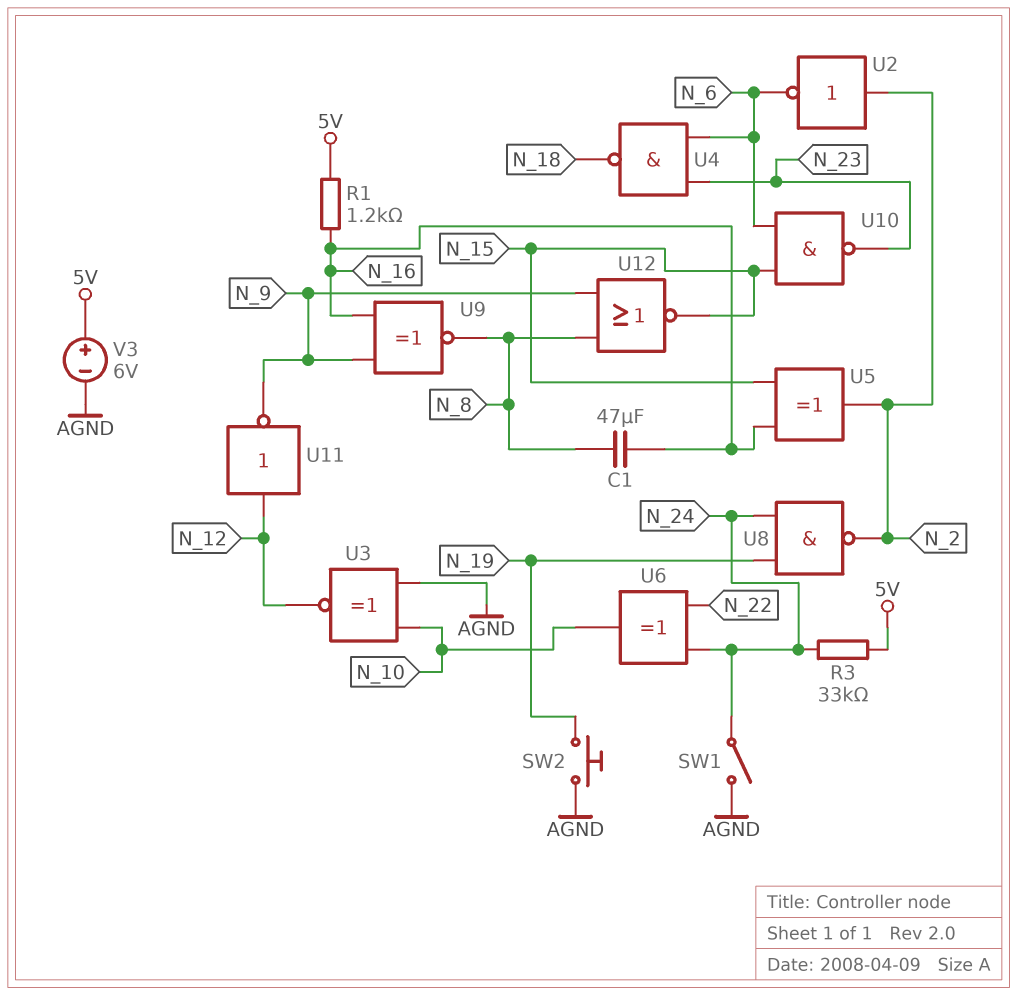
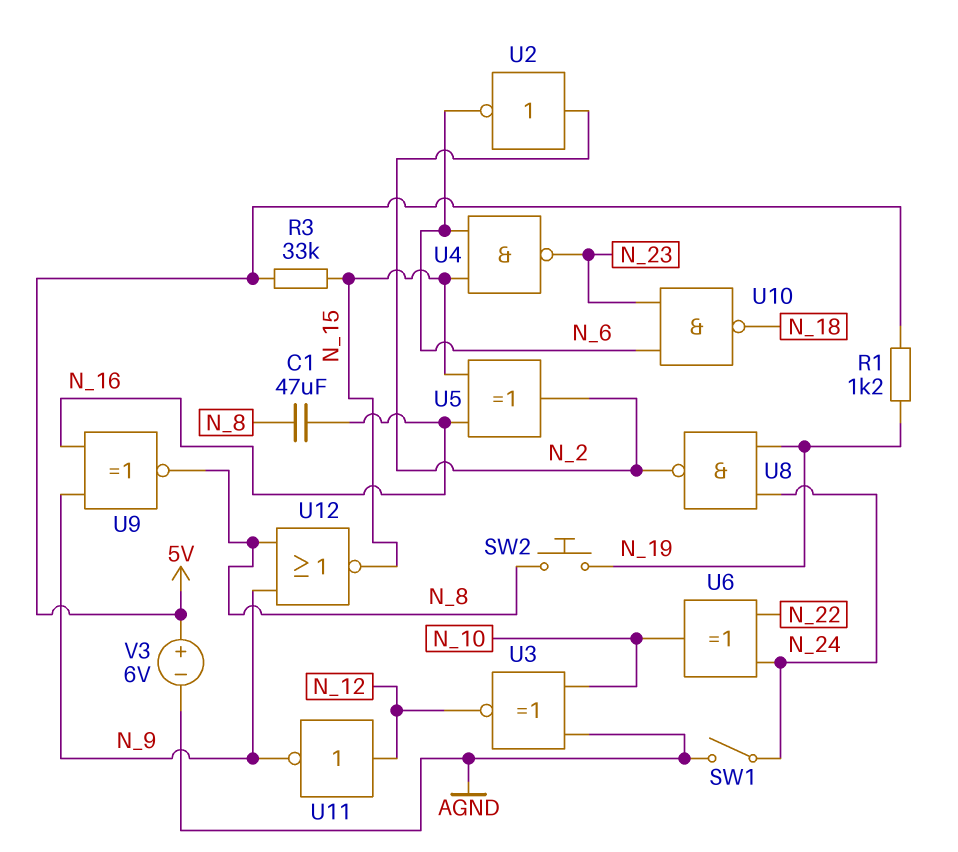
R1: 1.2k (5V, N_16) -> 1.2k (5V, N_19)
R3: 33k (5V, N_24) -> 33k (5V, N_15)
SW2: button (AGND, N_19) -> button (N_8, N_19)
U4: NAND (in N_6, in N_23, out N_18) -> NAND (in N_6, in N_15, out N_23)
U10: NAND (in N_6, in N_15, out N_23) -> NAND (in N_6, in N_23, out N_18)

